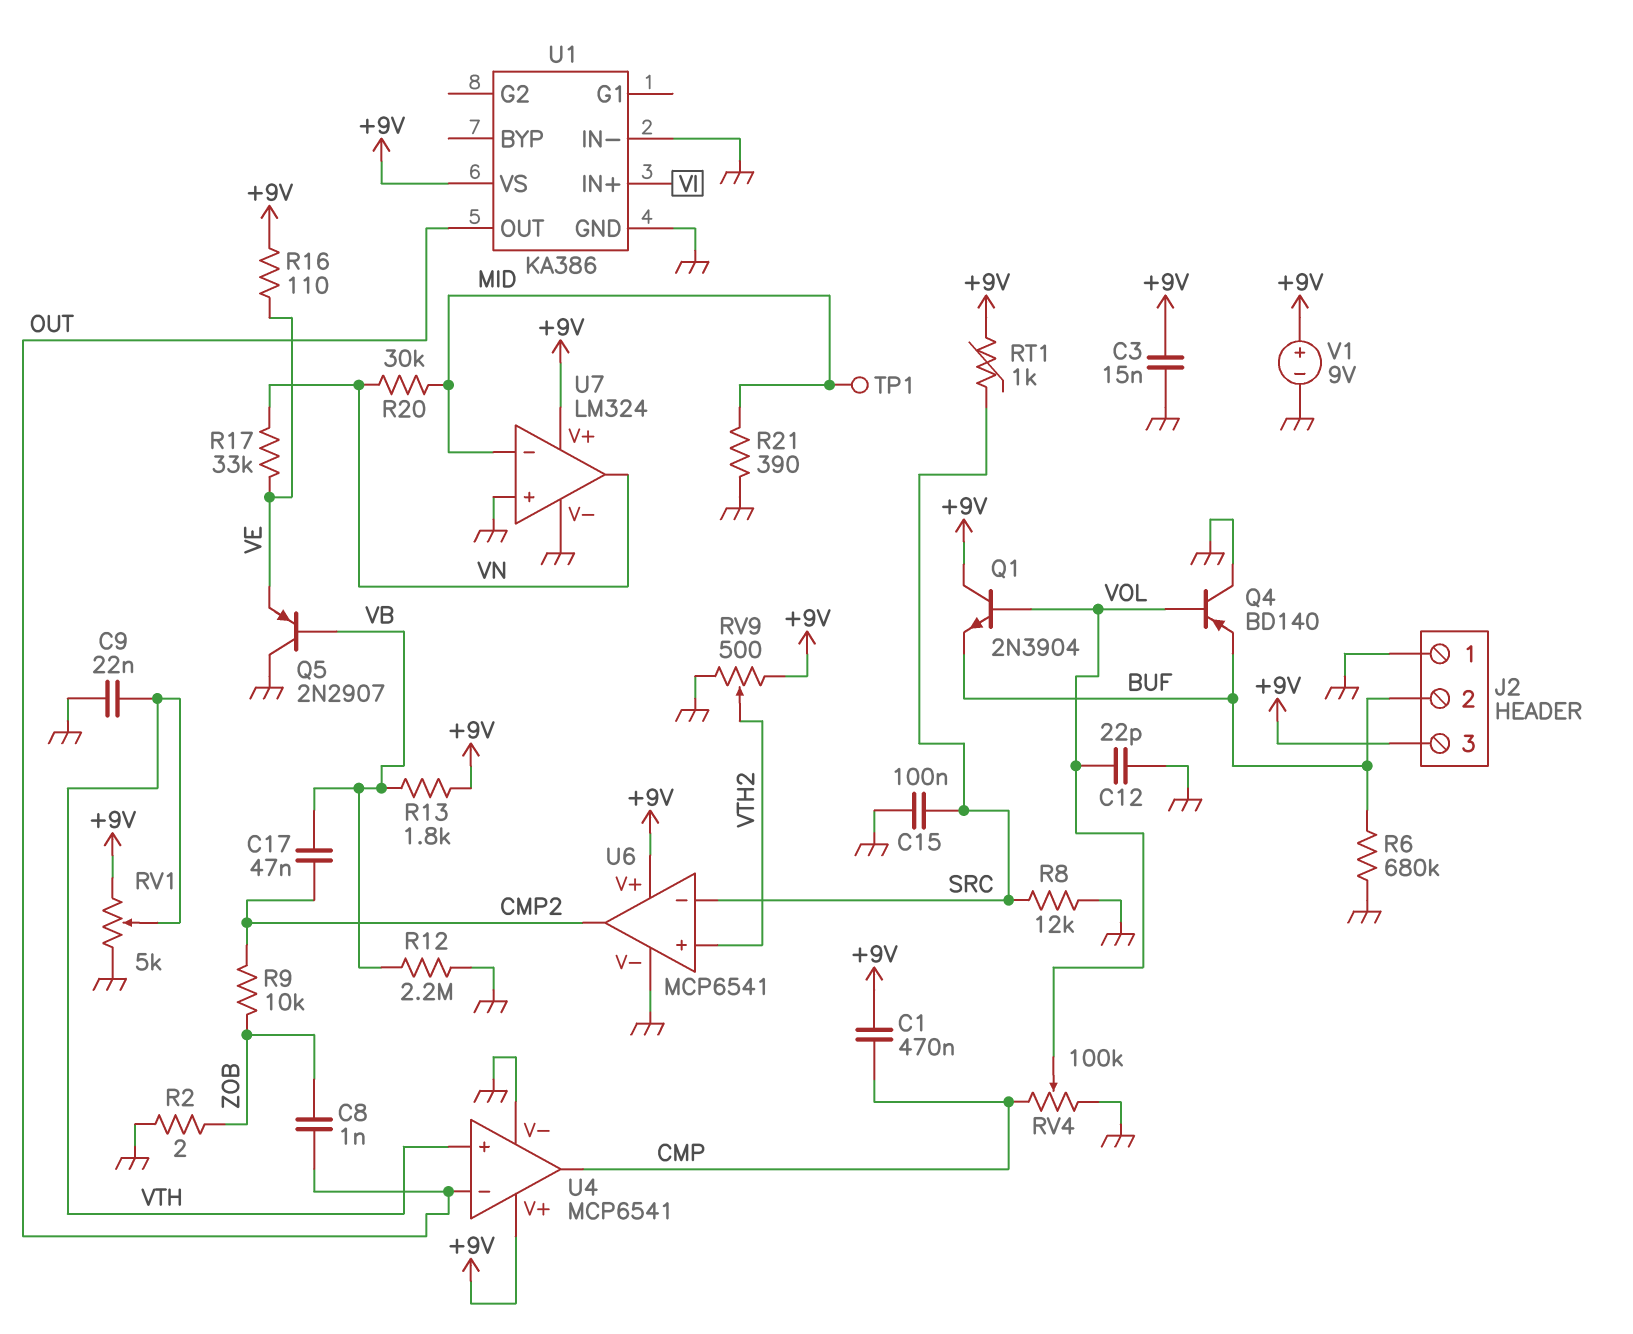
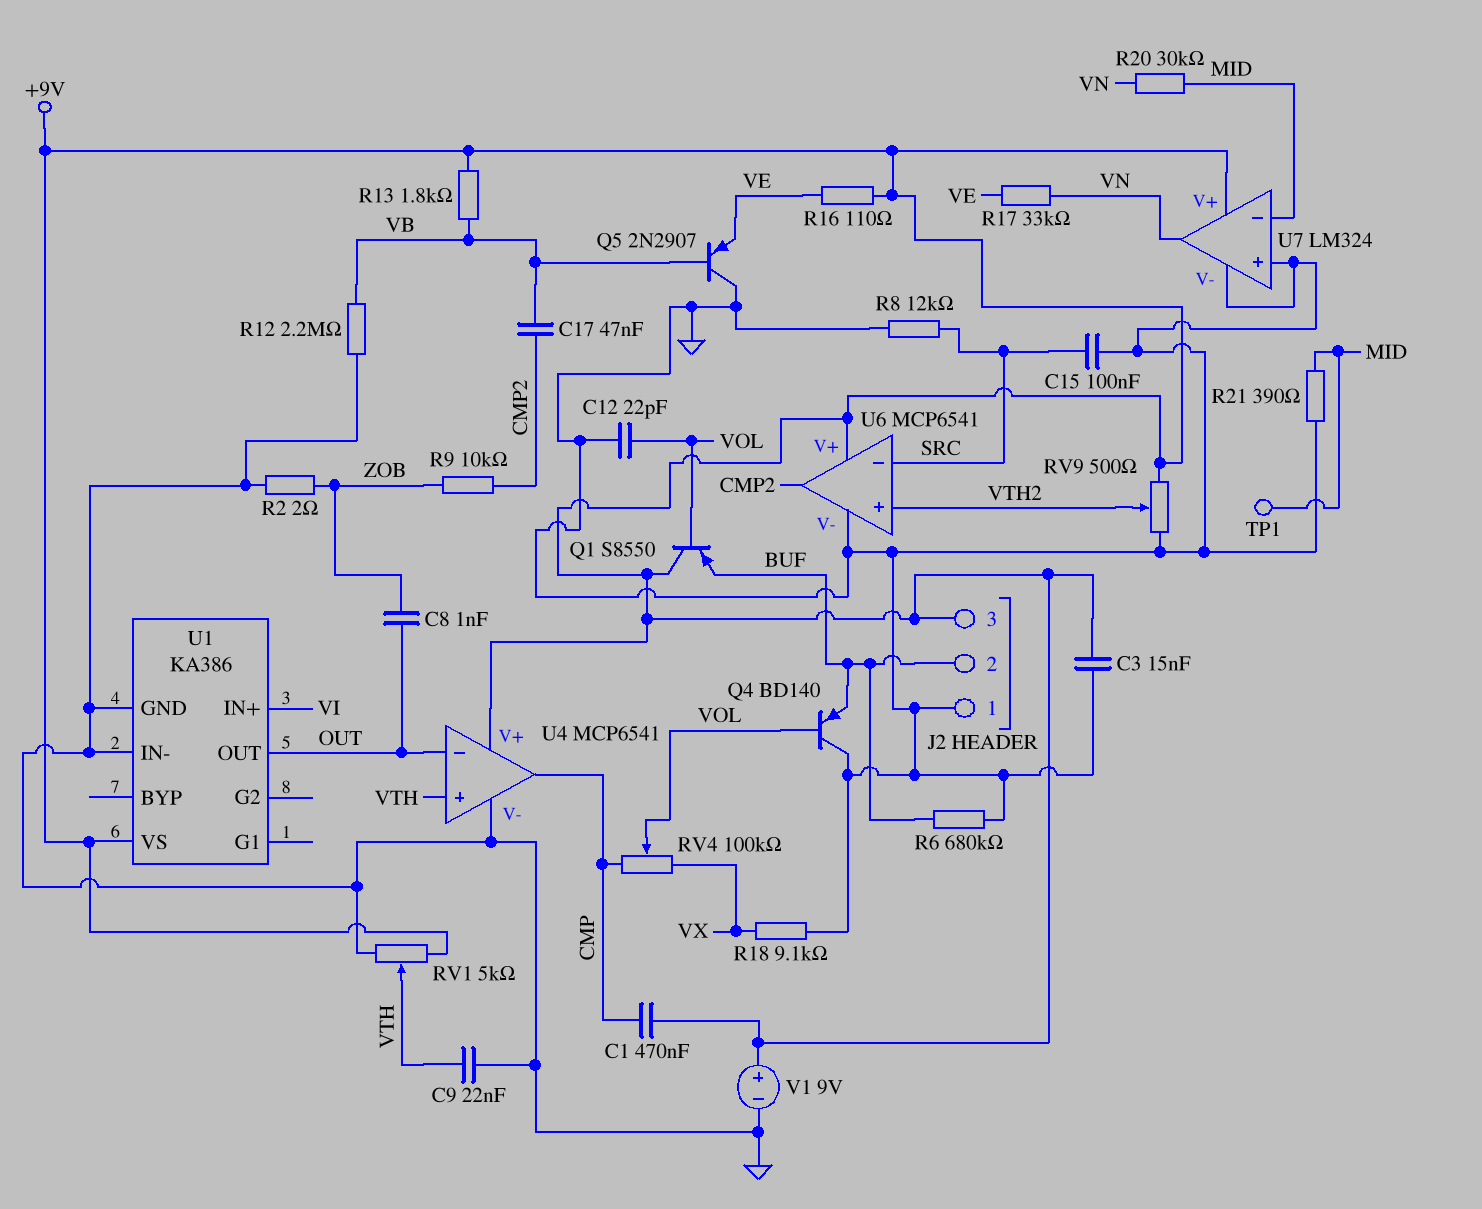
Q1: NPN 2N3904 (B VOL, C +9V, E BUF) -> PNP S8550 (B VOL, C +9V, E BUF)
R18: none -> 9.1k (GND, VX)
RT1: 1k (+9V, SRC) -> none
RV4: 100k (CMP, GND, wiper VOL) -> 100k (CMP, VX, wiper VOL)

